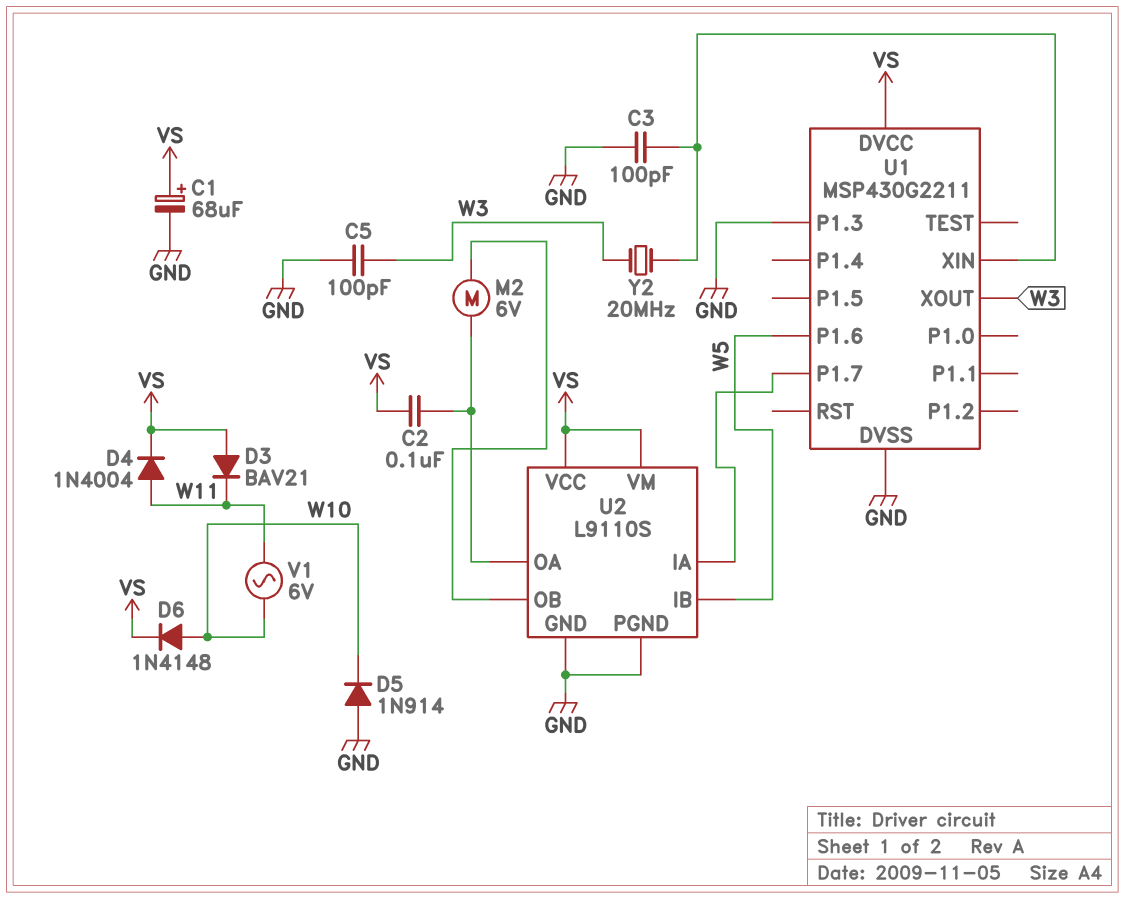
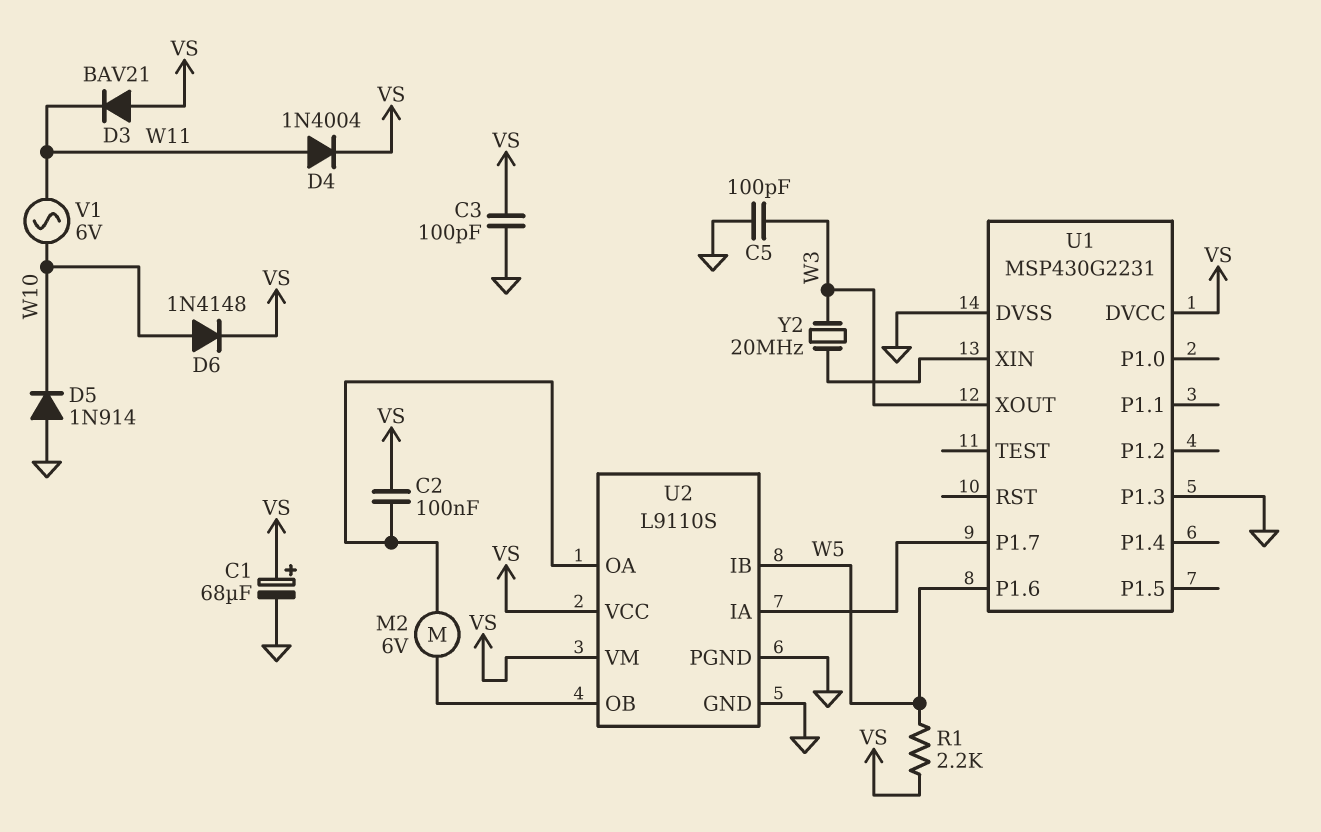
C3: 100pF (GND, U1/XIN) -> 100pF (GND, VS)
R1: none -> 2.2k (VS, W5)
U1: MSP430G2211 -> MSP430G2231

